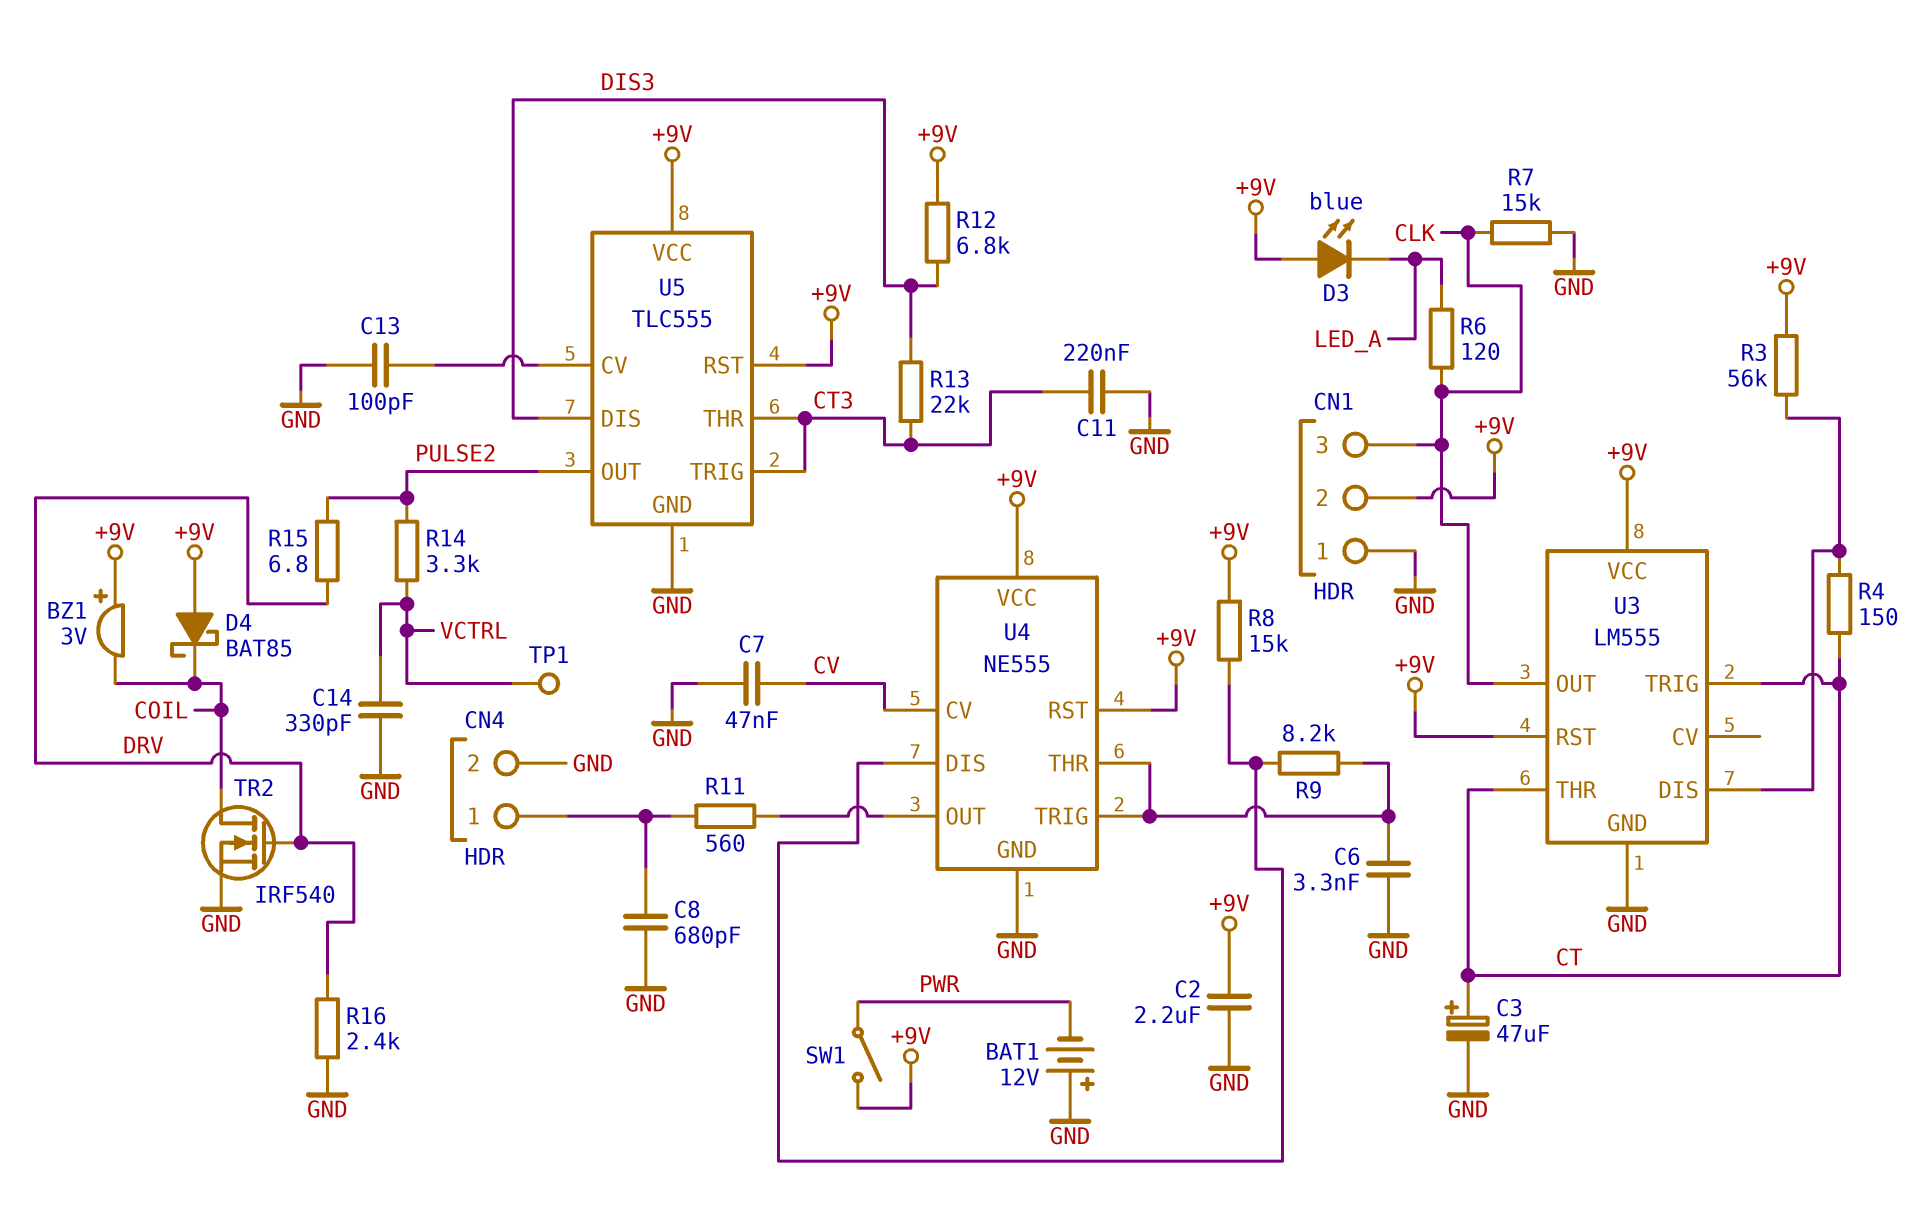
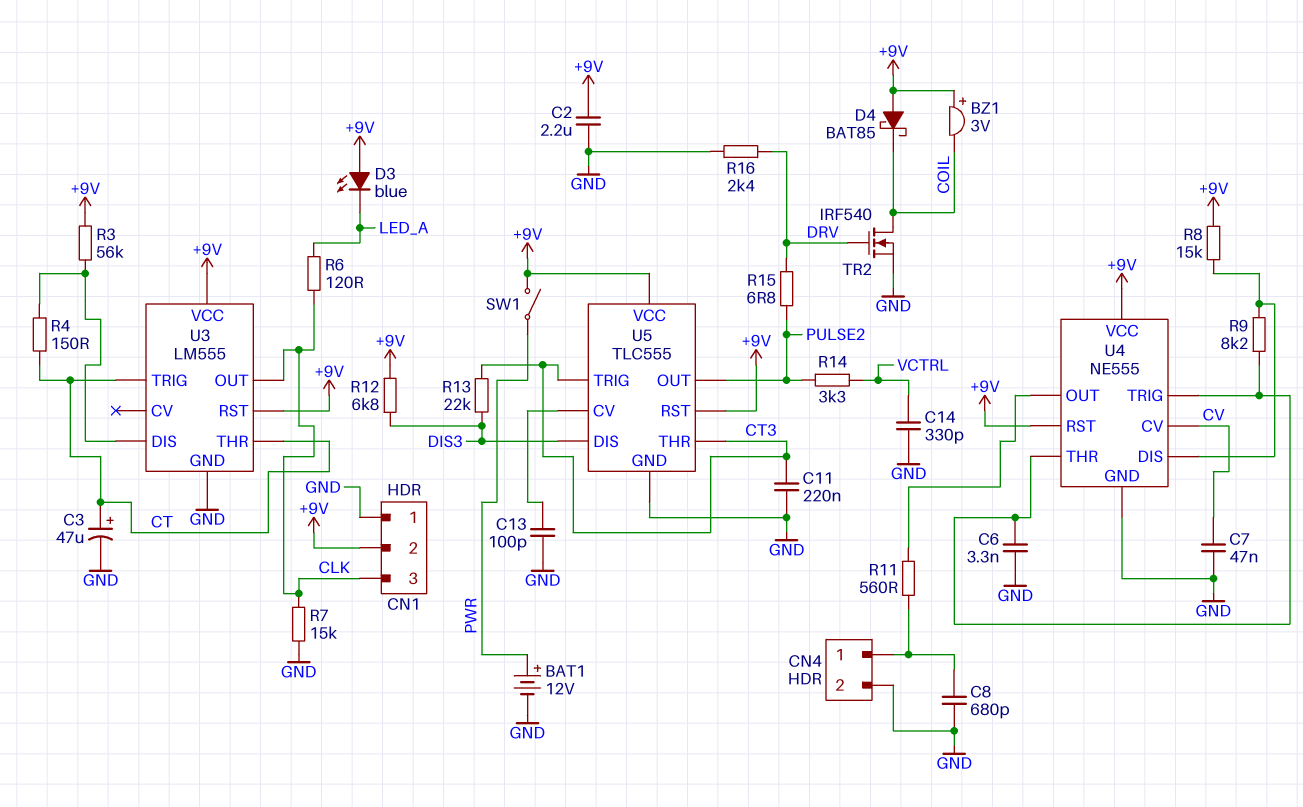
BAT1: 12V (plus GND, minus PWR) -> 12V (plus PWR, minus GND)
TP1: test point (VCTRL) -> none

